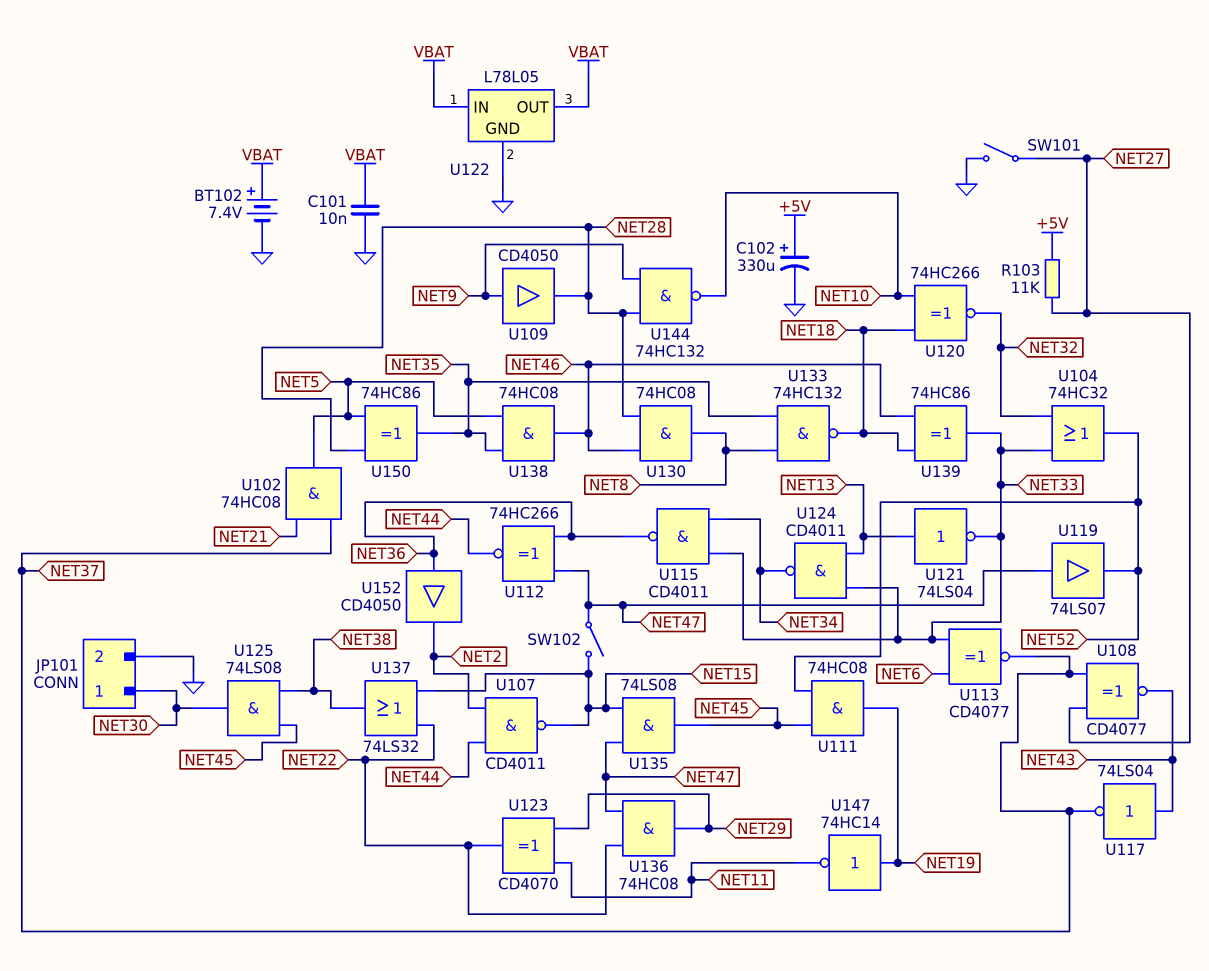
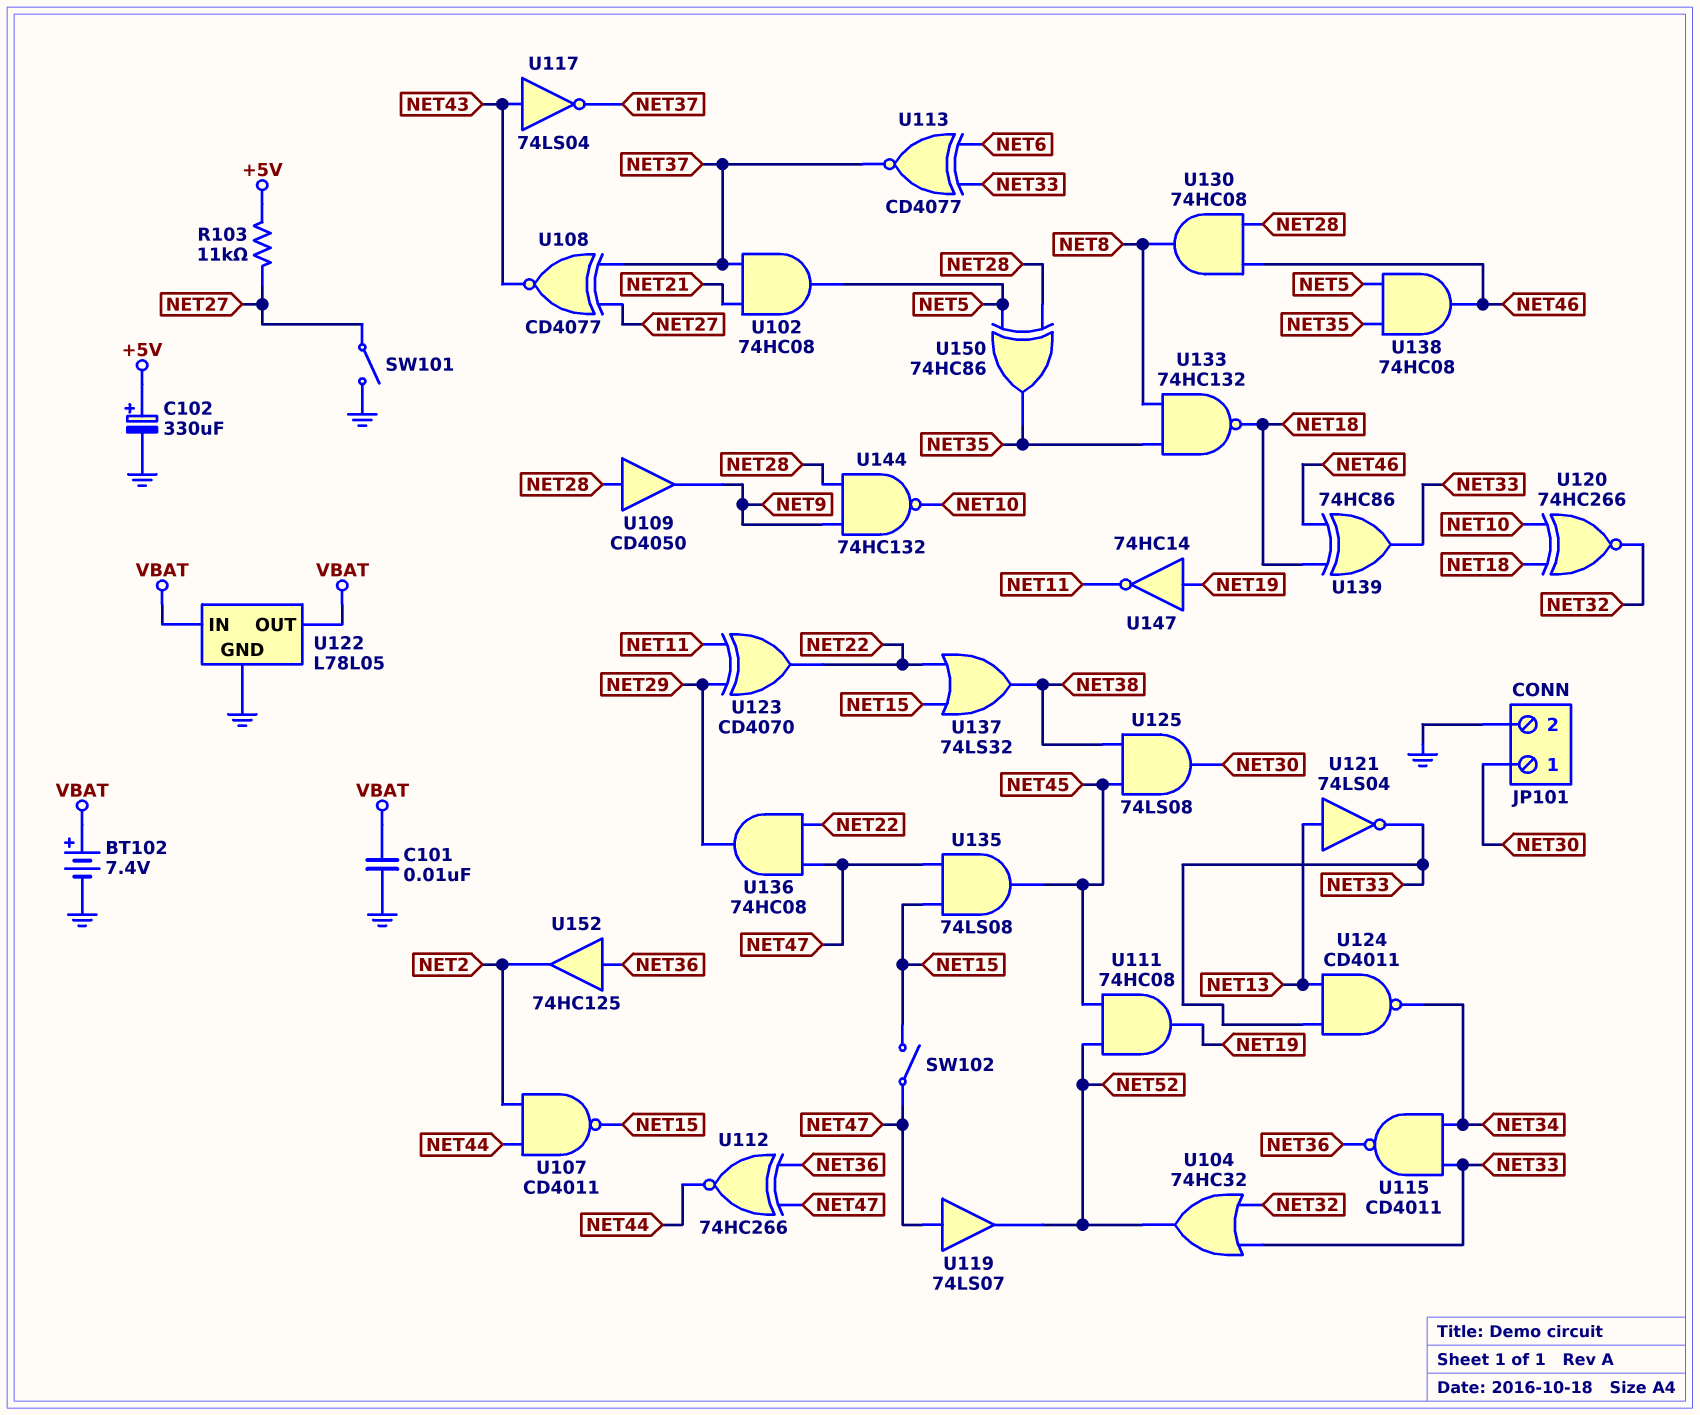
U109: buffer CD4050 (in NET9, out NET28) -> buffer CD4050 (in NET28, out NET9)
U152: buffer CD4050 (in NET36, out NET2) -> buffer 74HC125 (in NET36, out NET2)

